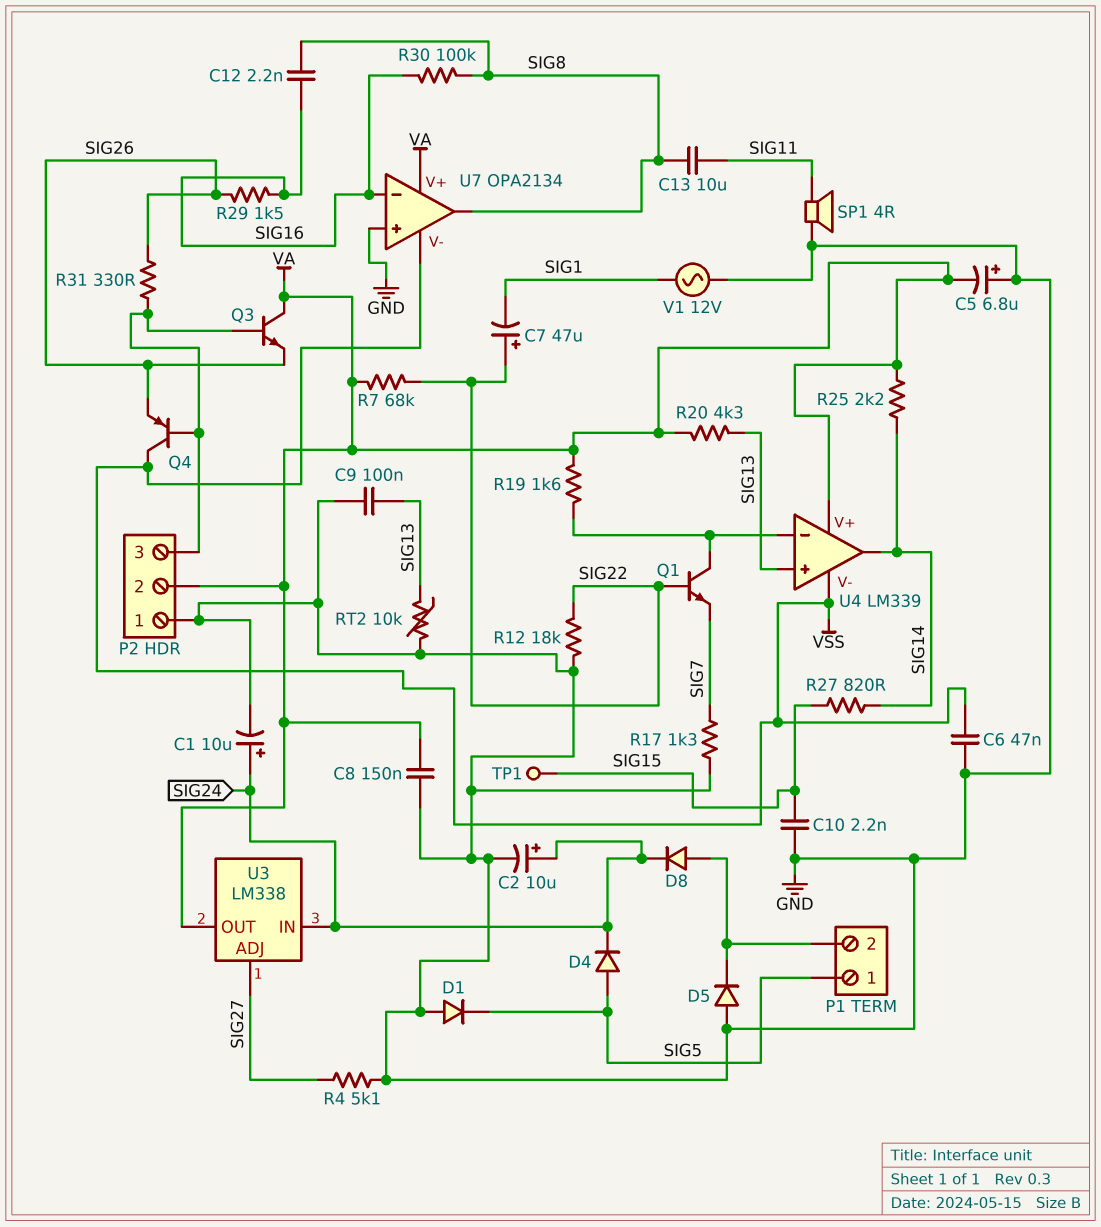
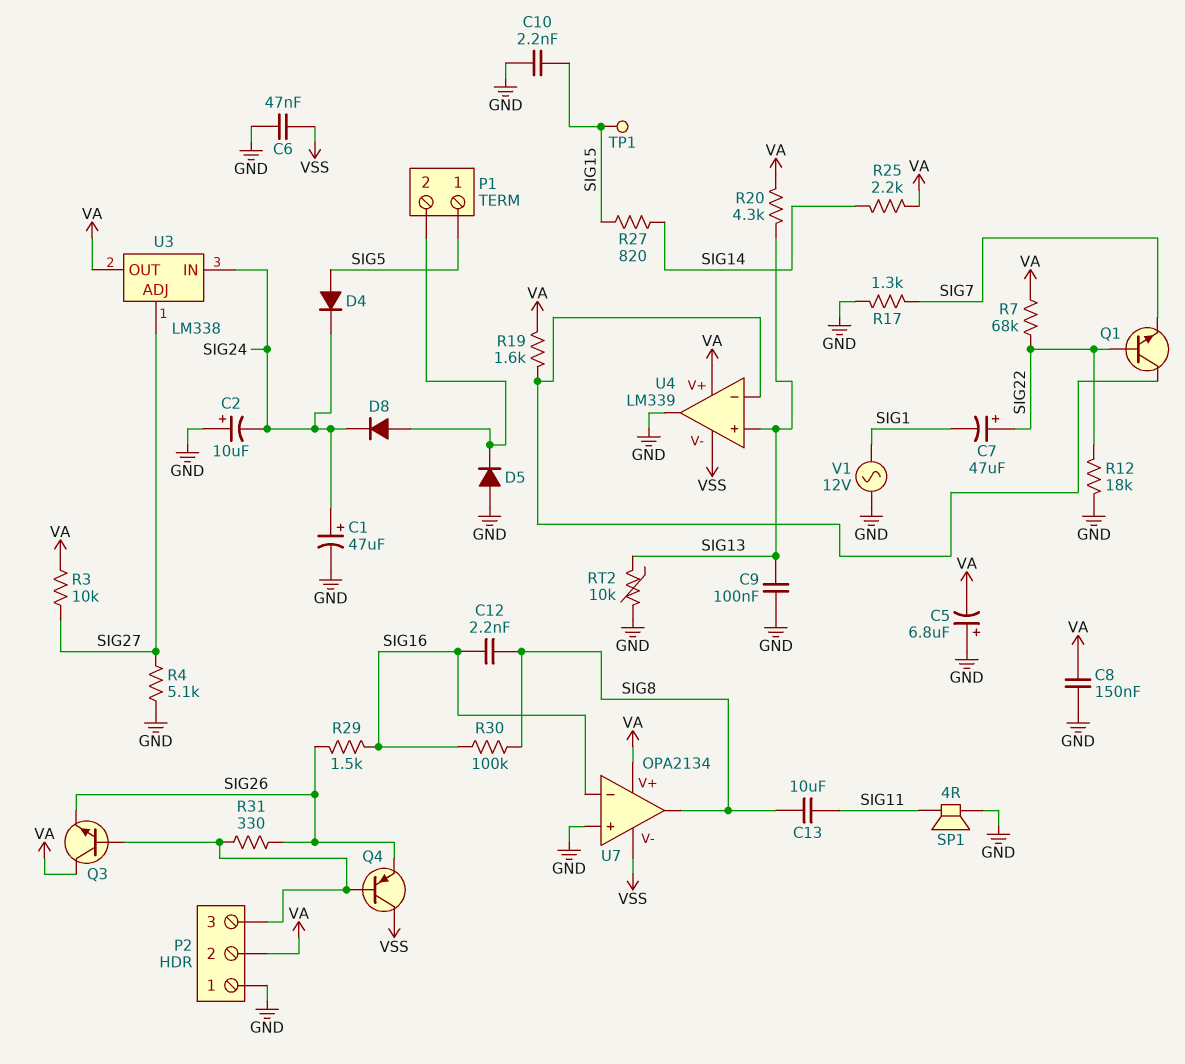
C1: 10uF (plus SIG24, minus GND) -> 47uF (plus SIG24, minus GND)
C2: 10uF (plus SIG24, minus GND) -> 10uF (plus GND, minus SIG24)
D1: diode (A GND, K SIG5) -> none
R3: none -> 10k (SIG27, VA)
U4 pin out: SIG14 -> GND

